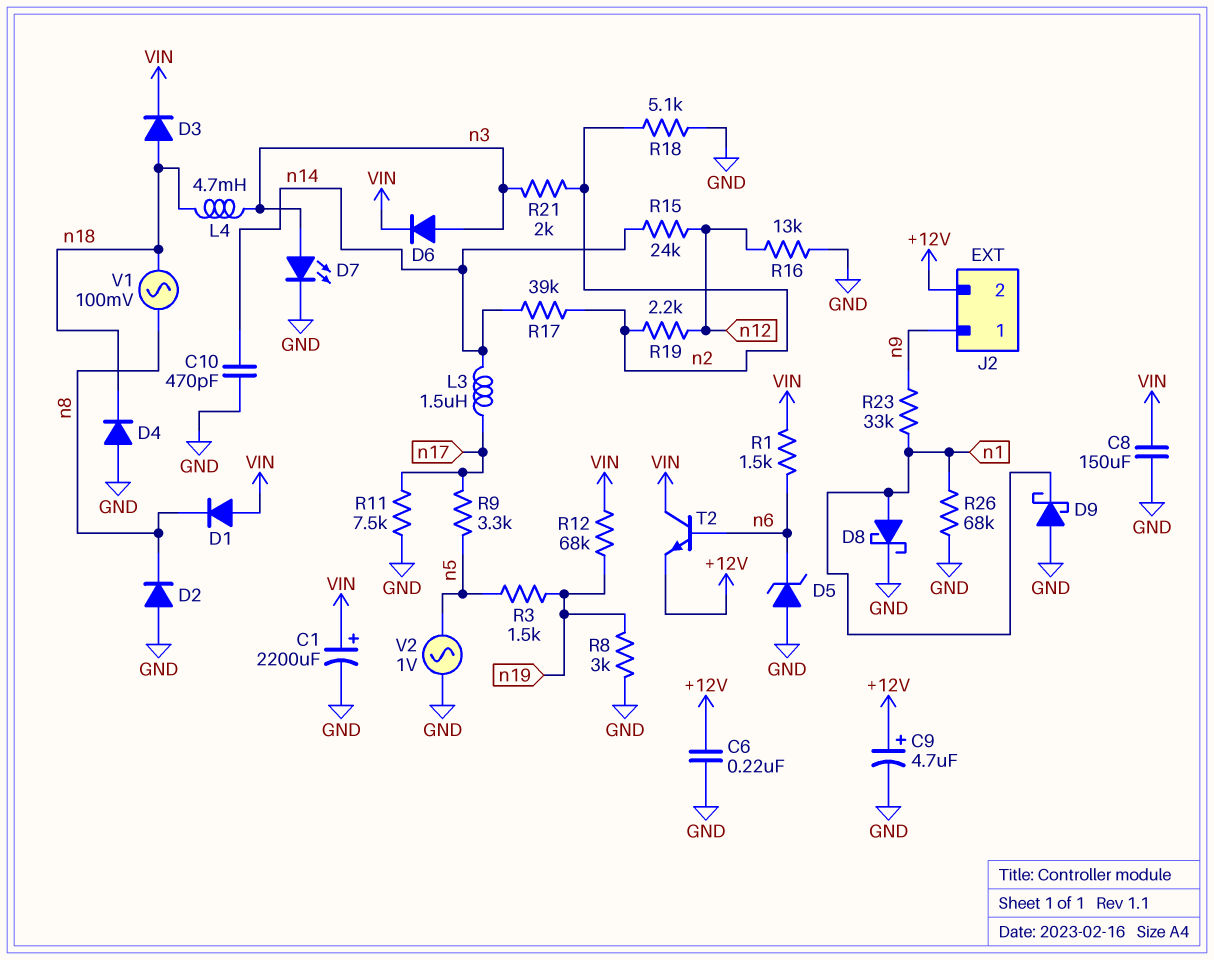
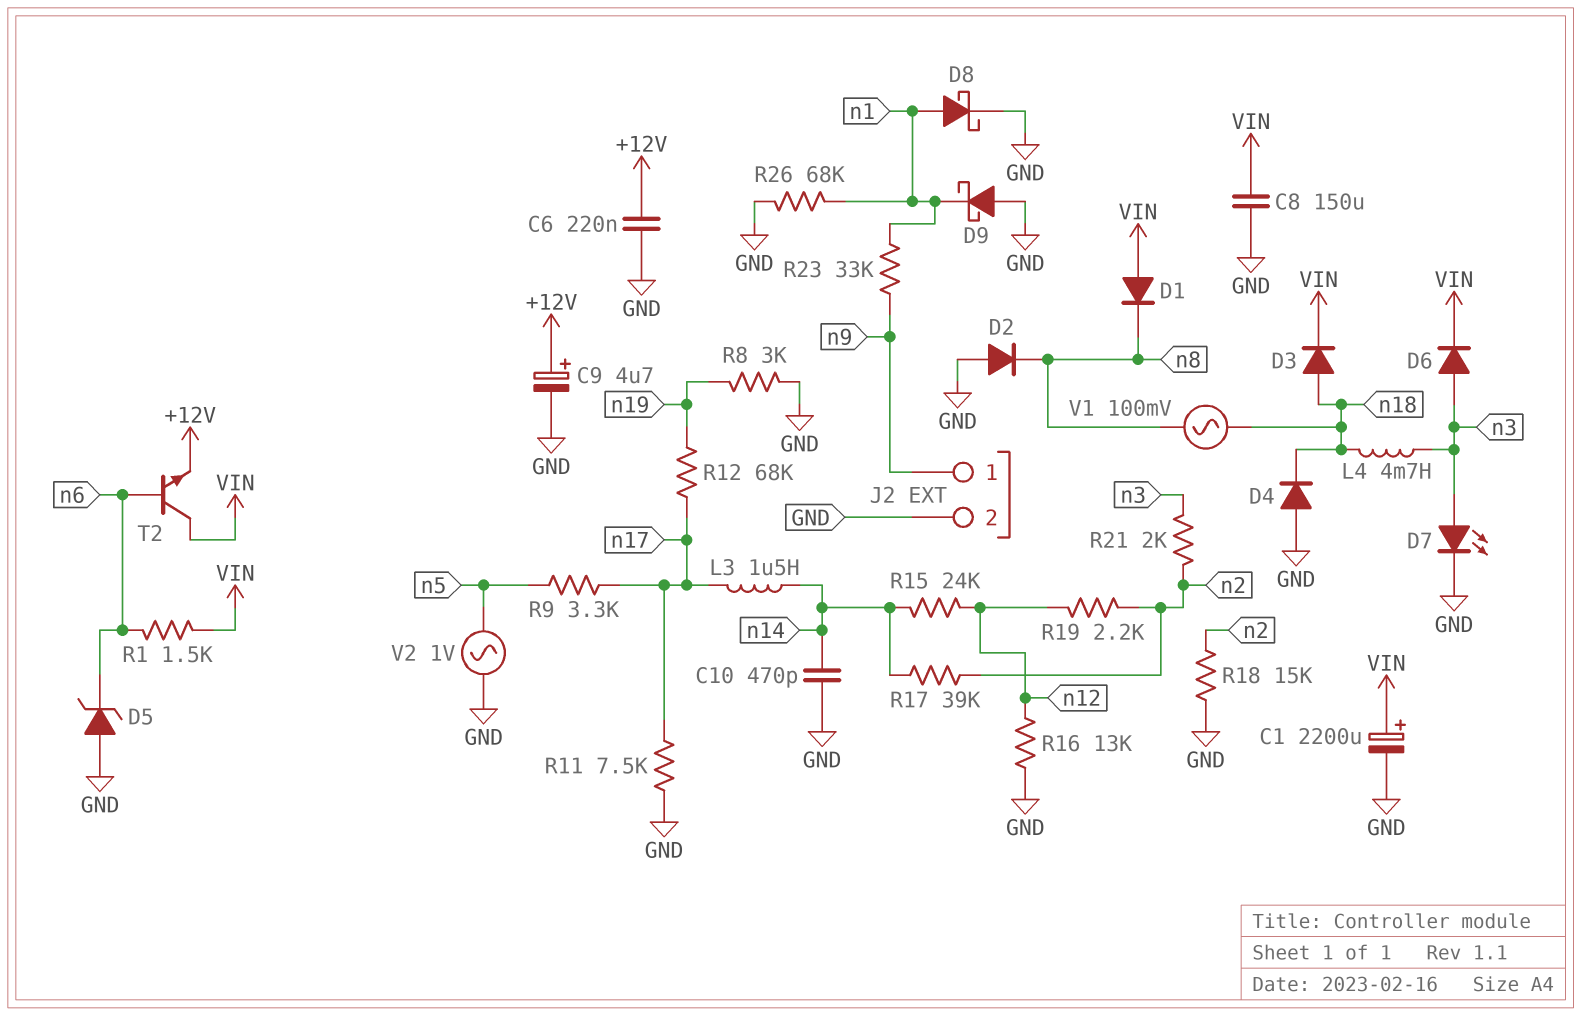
J2 pin 2: +12V -> GND
R3: 1.5k (n5, n19) -> none
R12: 68k (VIN, n19) -> 68k (n17, n19)
R18: 5.1k (GND, n2) -> 15k (GND, n2)

